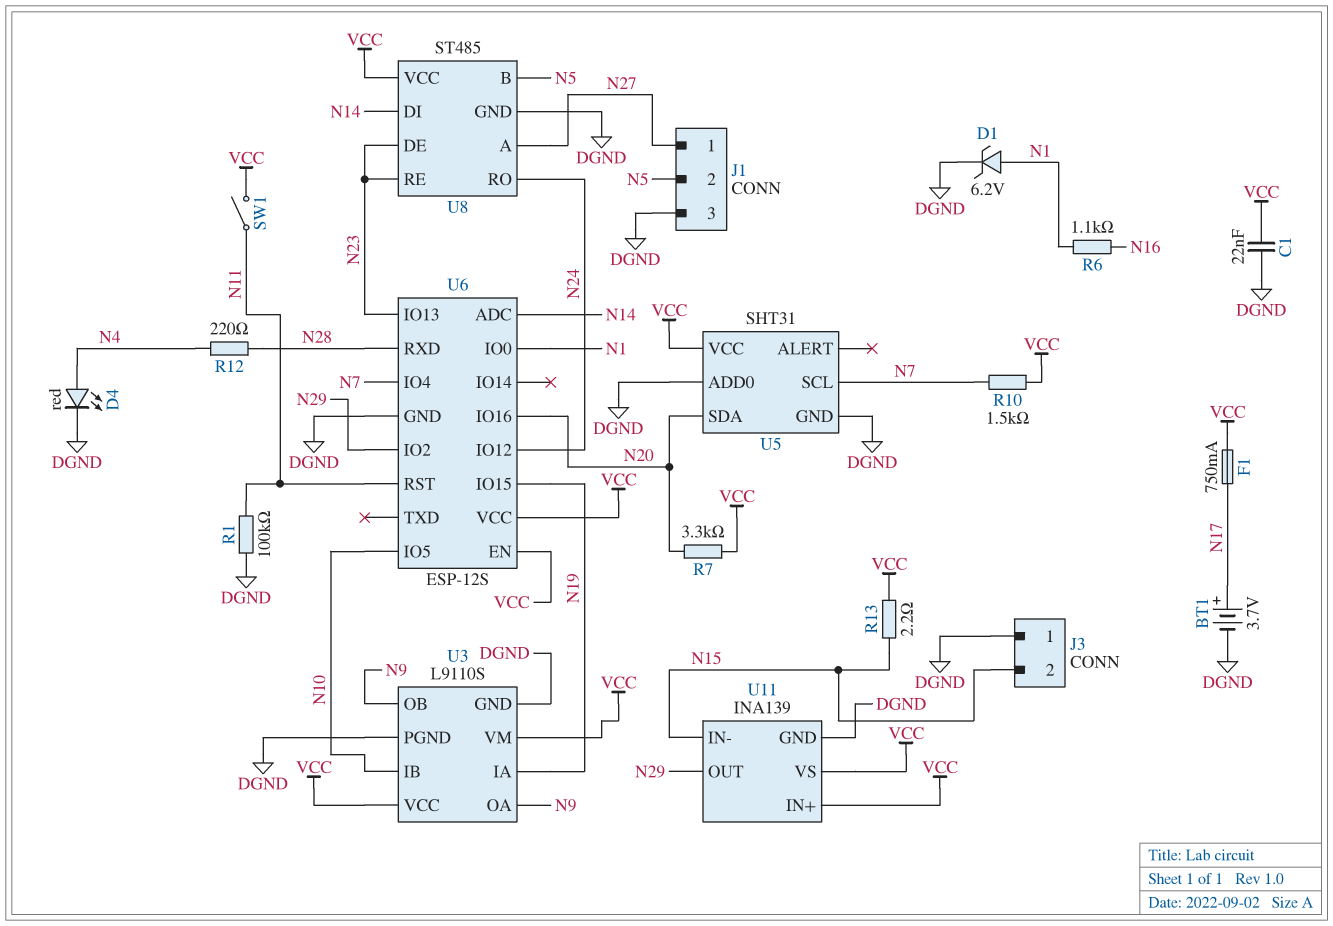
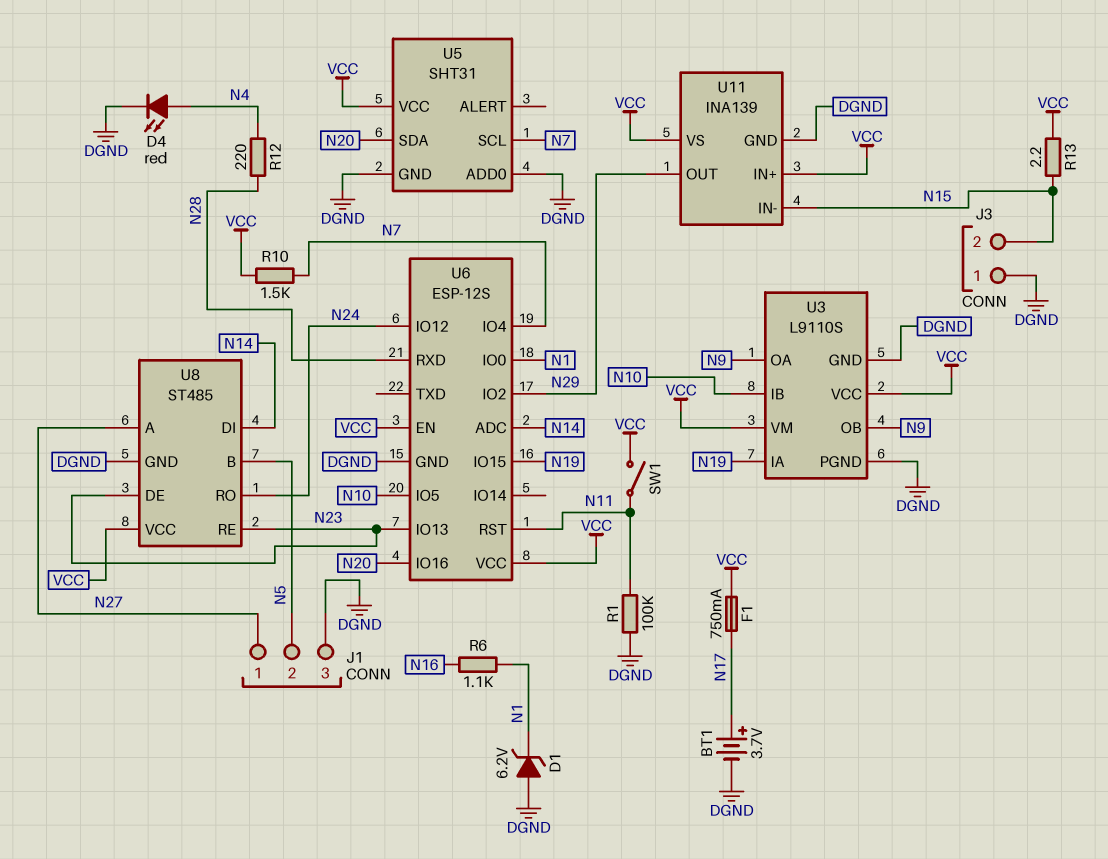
C1: 22nF (DGND, VCC) -> none
D1: zener 6.2V (A N1, K DGND) -> zener 6.2V (A DGND, K N1)
R7: 3.3k (N20, VCC) -> none

